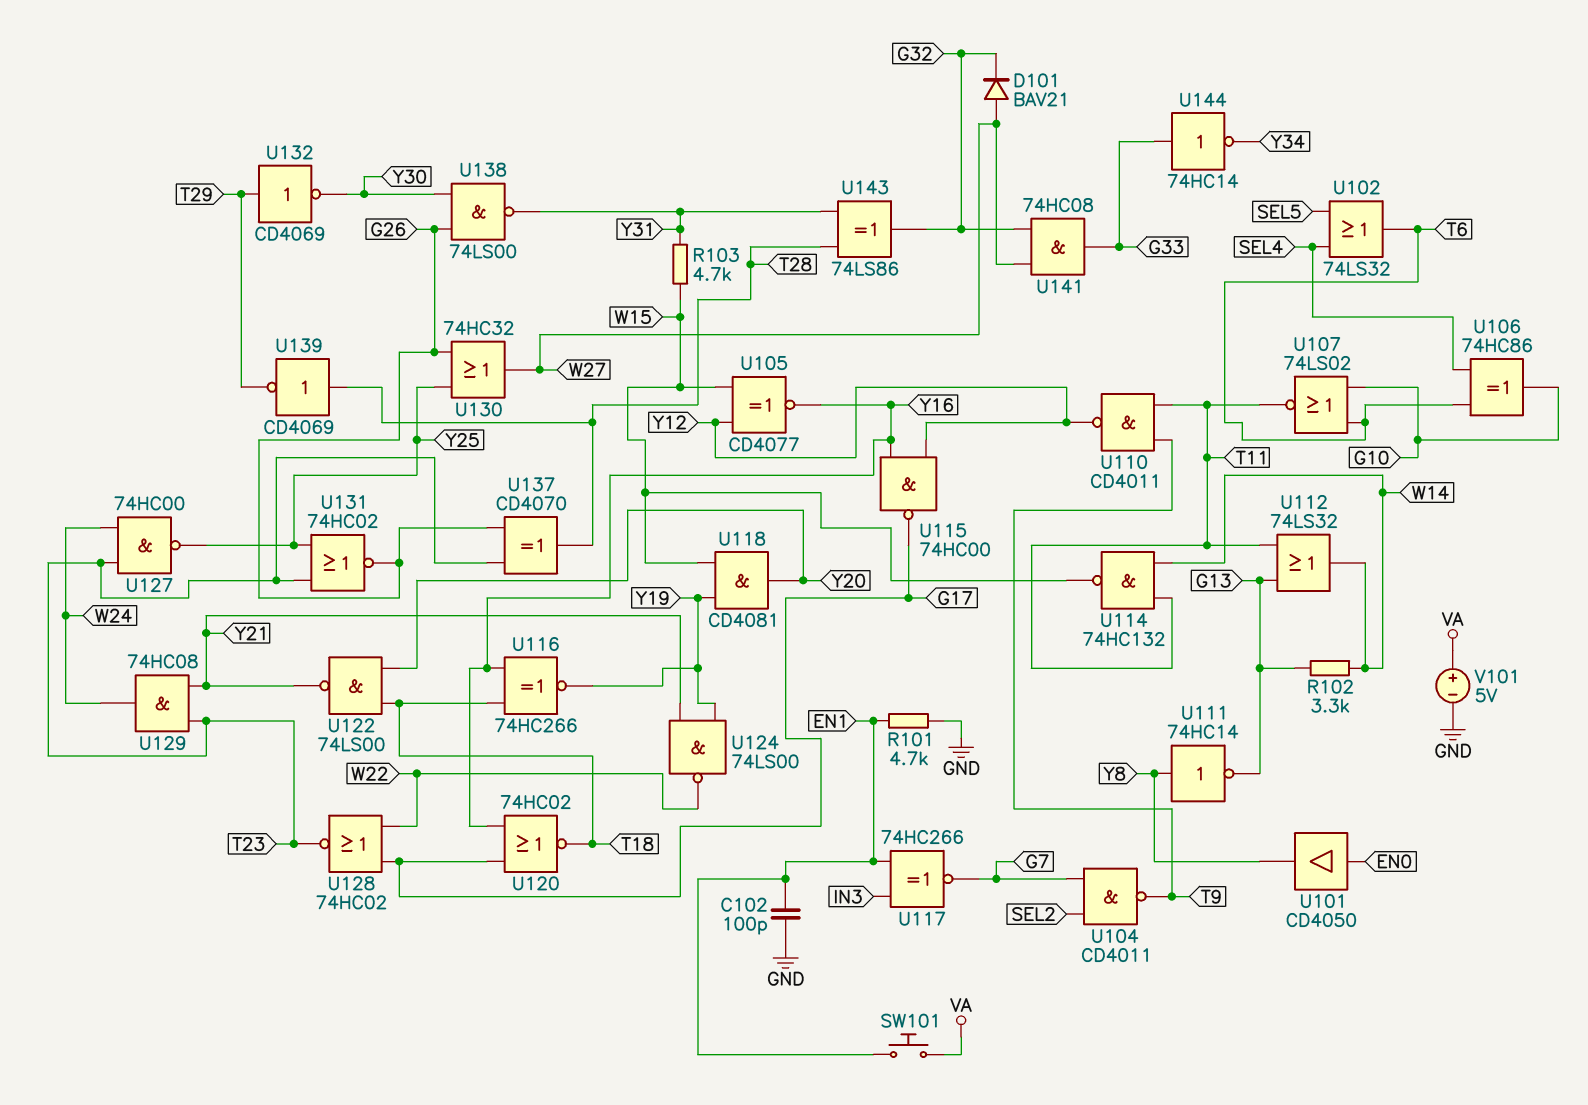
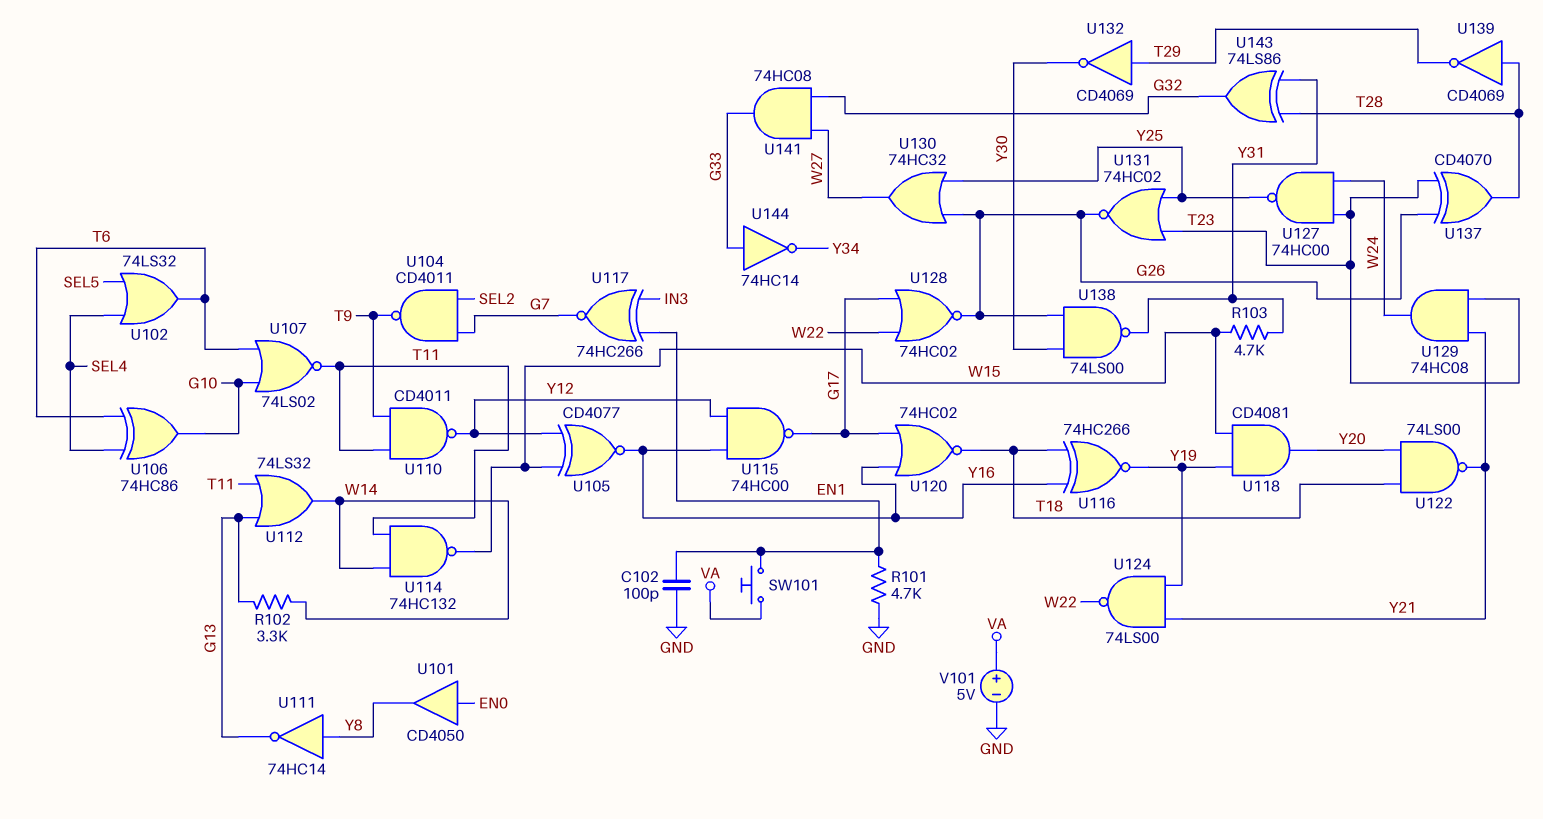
D101: diode BAV21 (A W27, K G32) -> none
U128: NOR 74HC02 (in G17, in W22, out T23) -> NOR 74HC02 (in G17, in W22, out G26)

